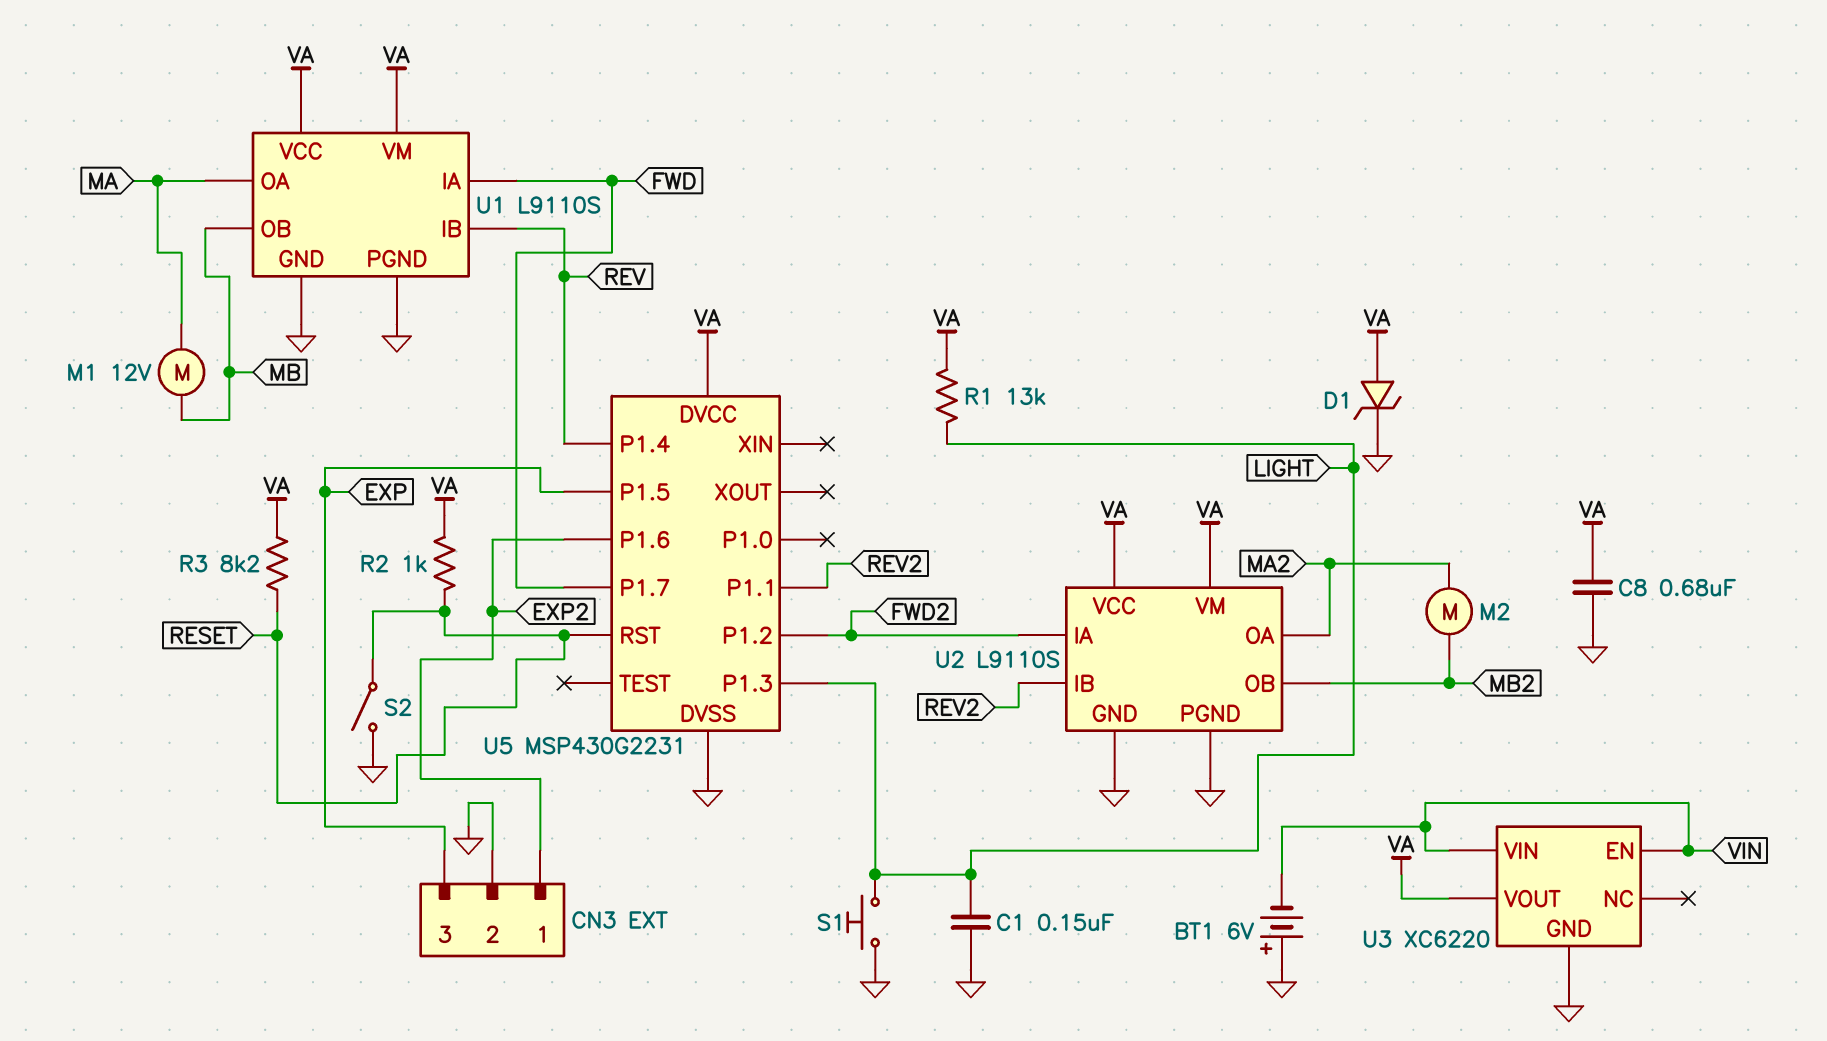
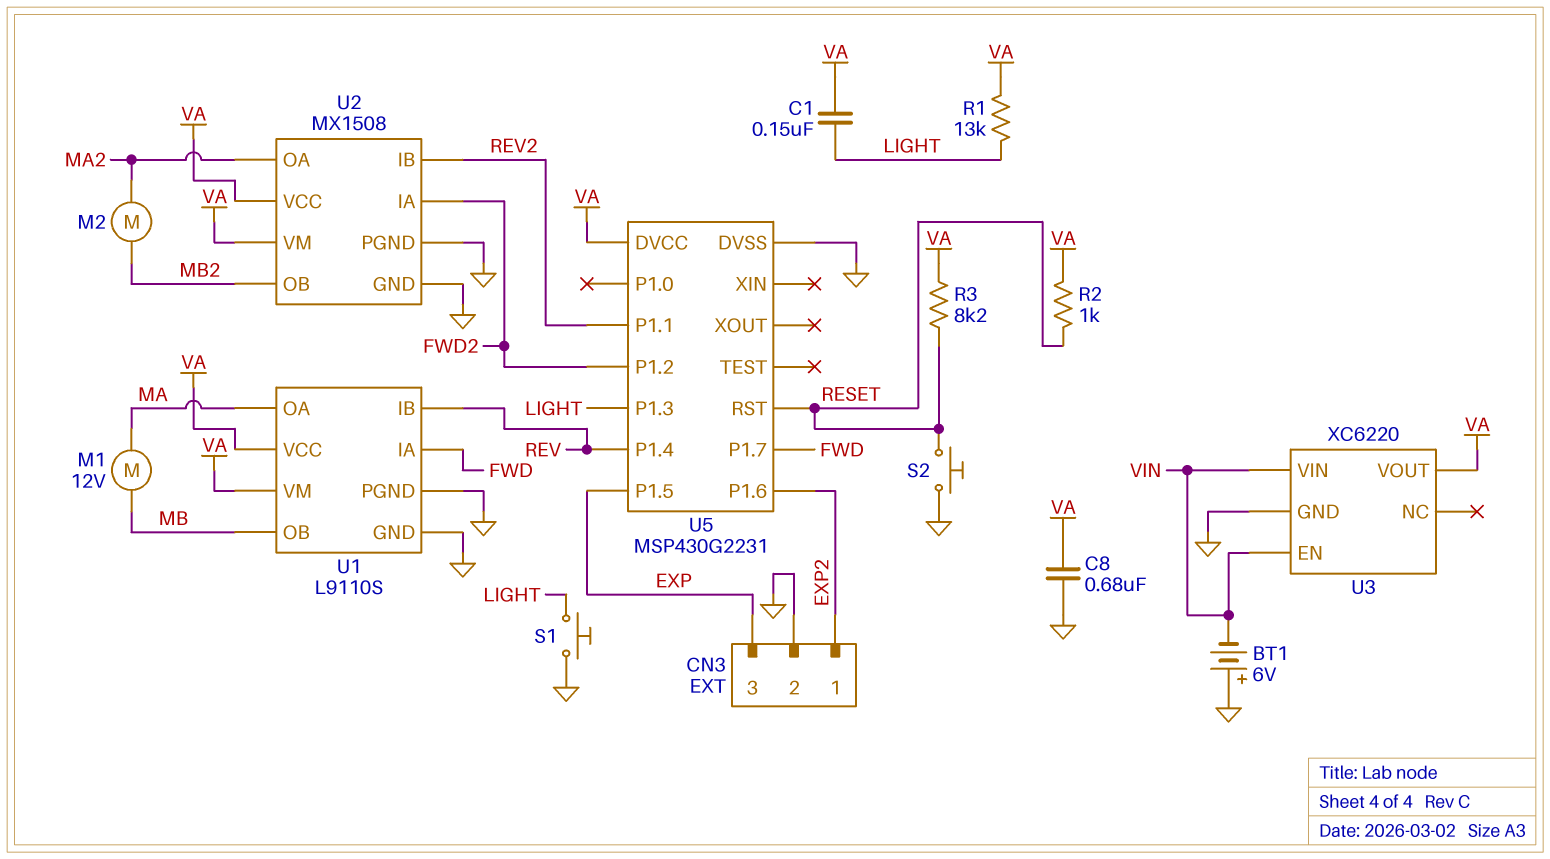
C1: 150nF (GND, LIGHT) -> 150nF (LIGHT, VA)
D1: zener (A VA, K GND) -> none
S2: switch (GND, RESET) -> button (GND, RESET)
U2: L9110S -> MX1508

